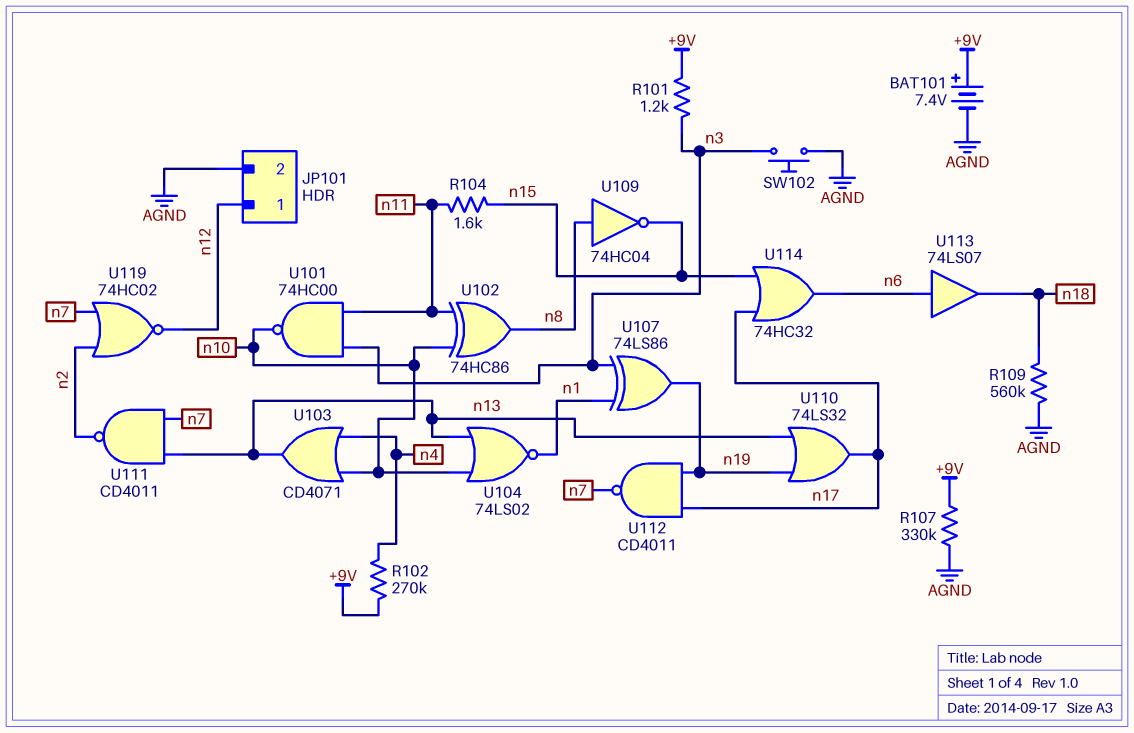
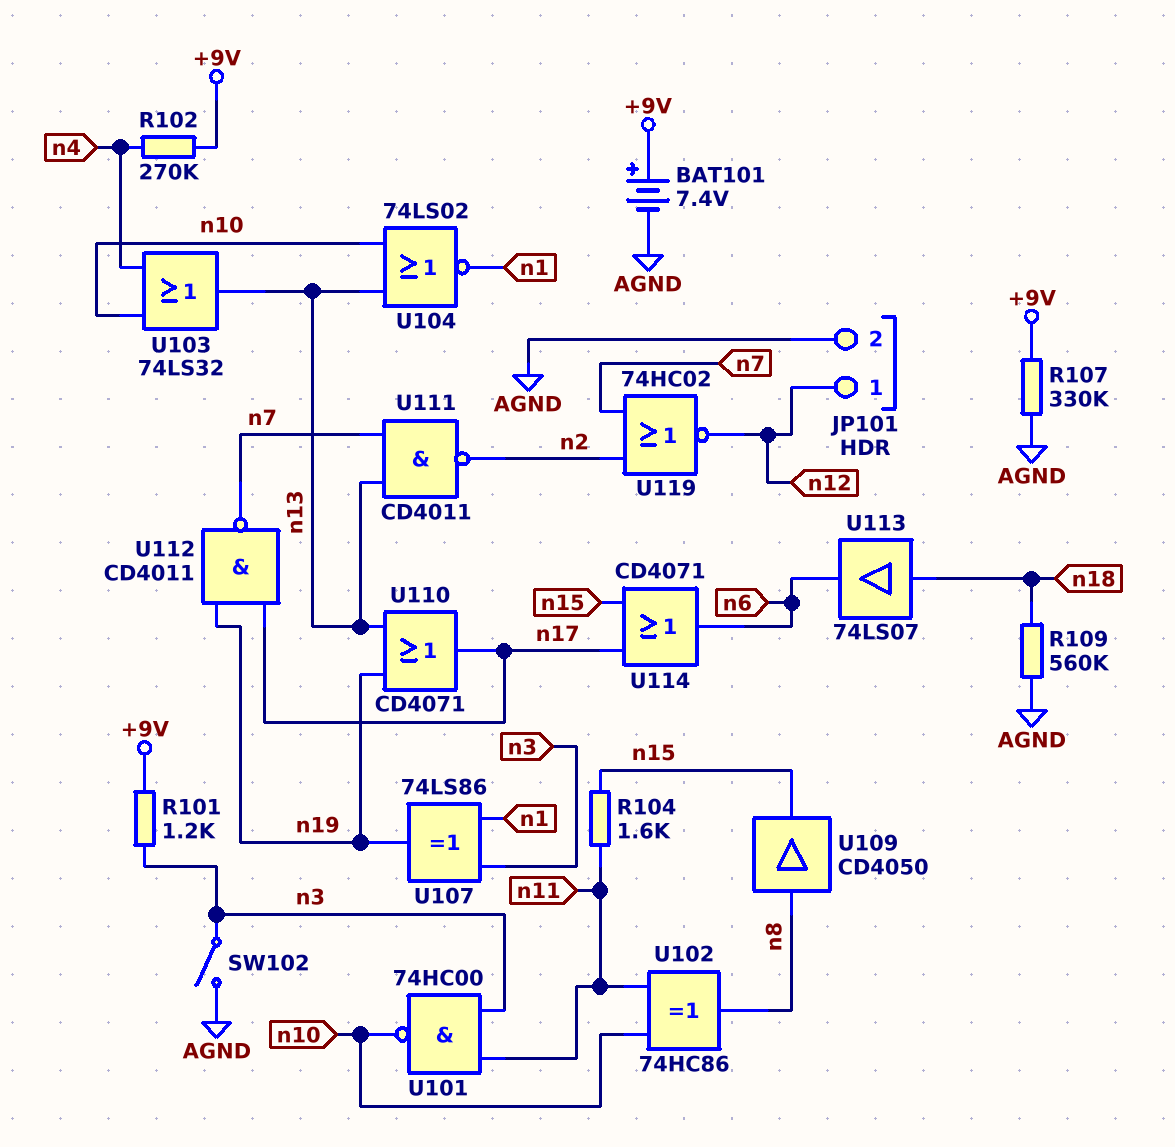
SW102: button (AGND, n3) -> switch (AGND, n3)
U103: OR CD4071 (in n4, in n10, out n13) -> OR 74LS32 (in n4, in n10, out n13)
U109: NOT 74HC04 (in n8, out n15) -> buffer CD4050 (in n8, out n15)
U110: OR 74LS32 (in n13, in n19, out n17) -> OR CD4071 (in n13, in n19, out n17)
U113: buffer 74LS07 (in n6, out n18) -> buffer 74LS07 (in n18, out n6)
U114: OR 74HC32 (in n15, in n17, out n6) -> OR CD4071 (in n15, in n17, out n6)

